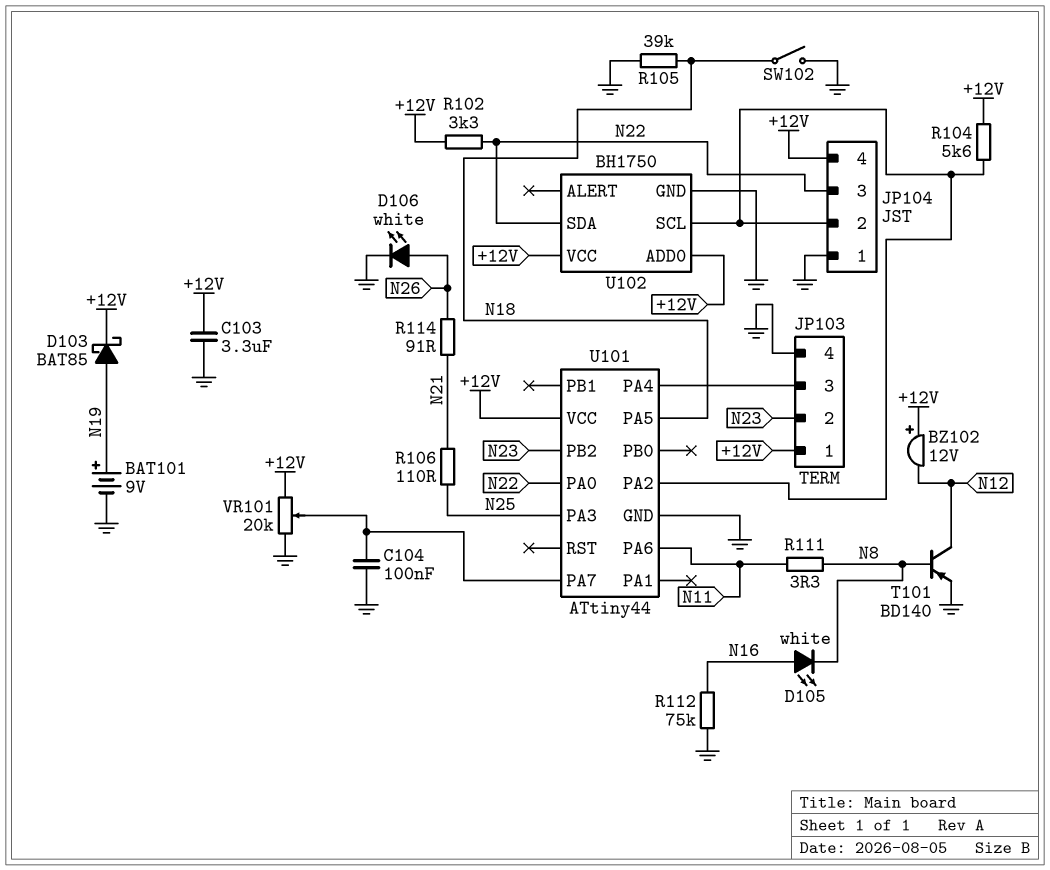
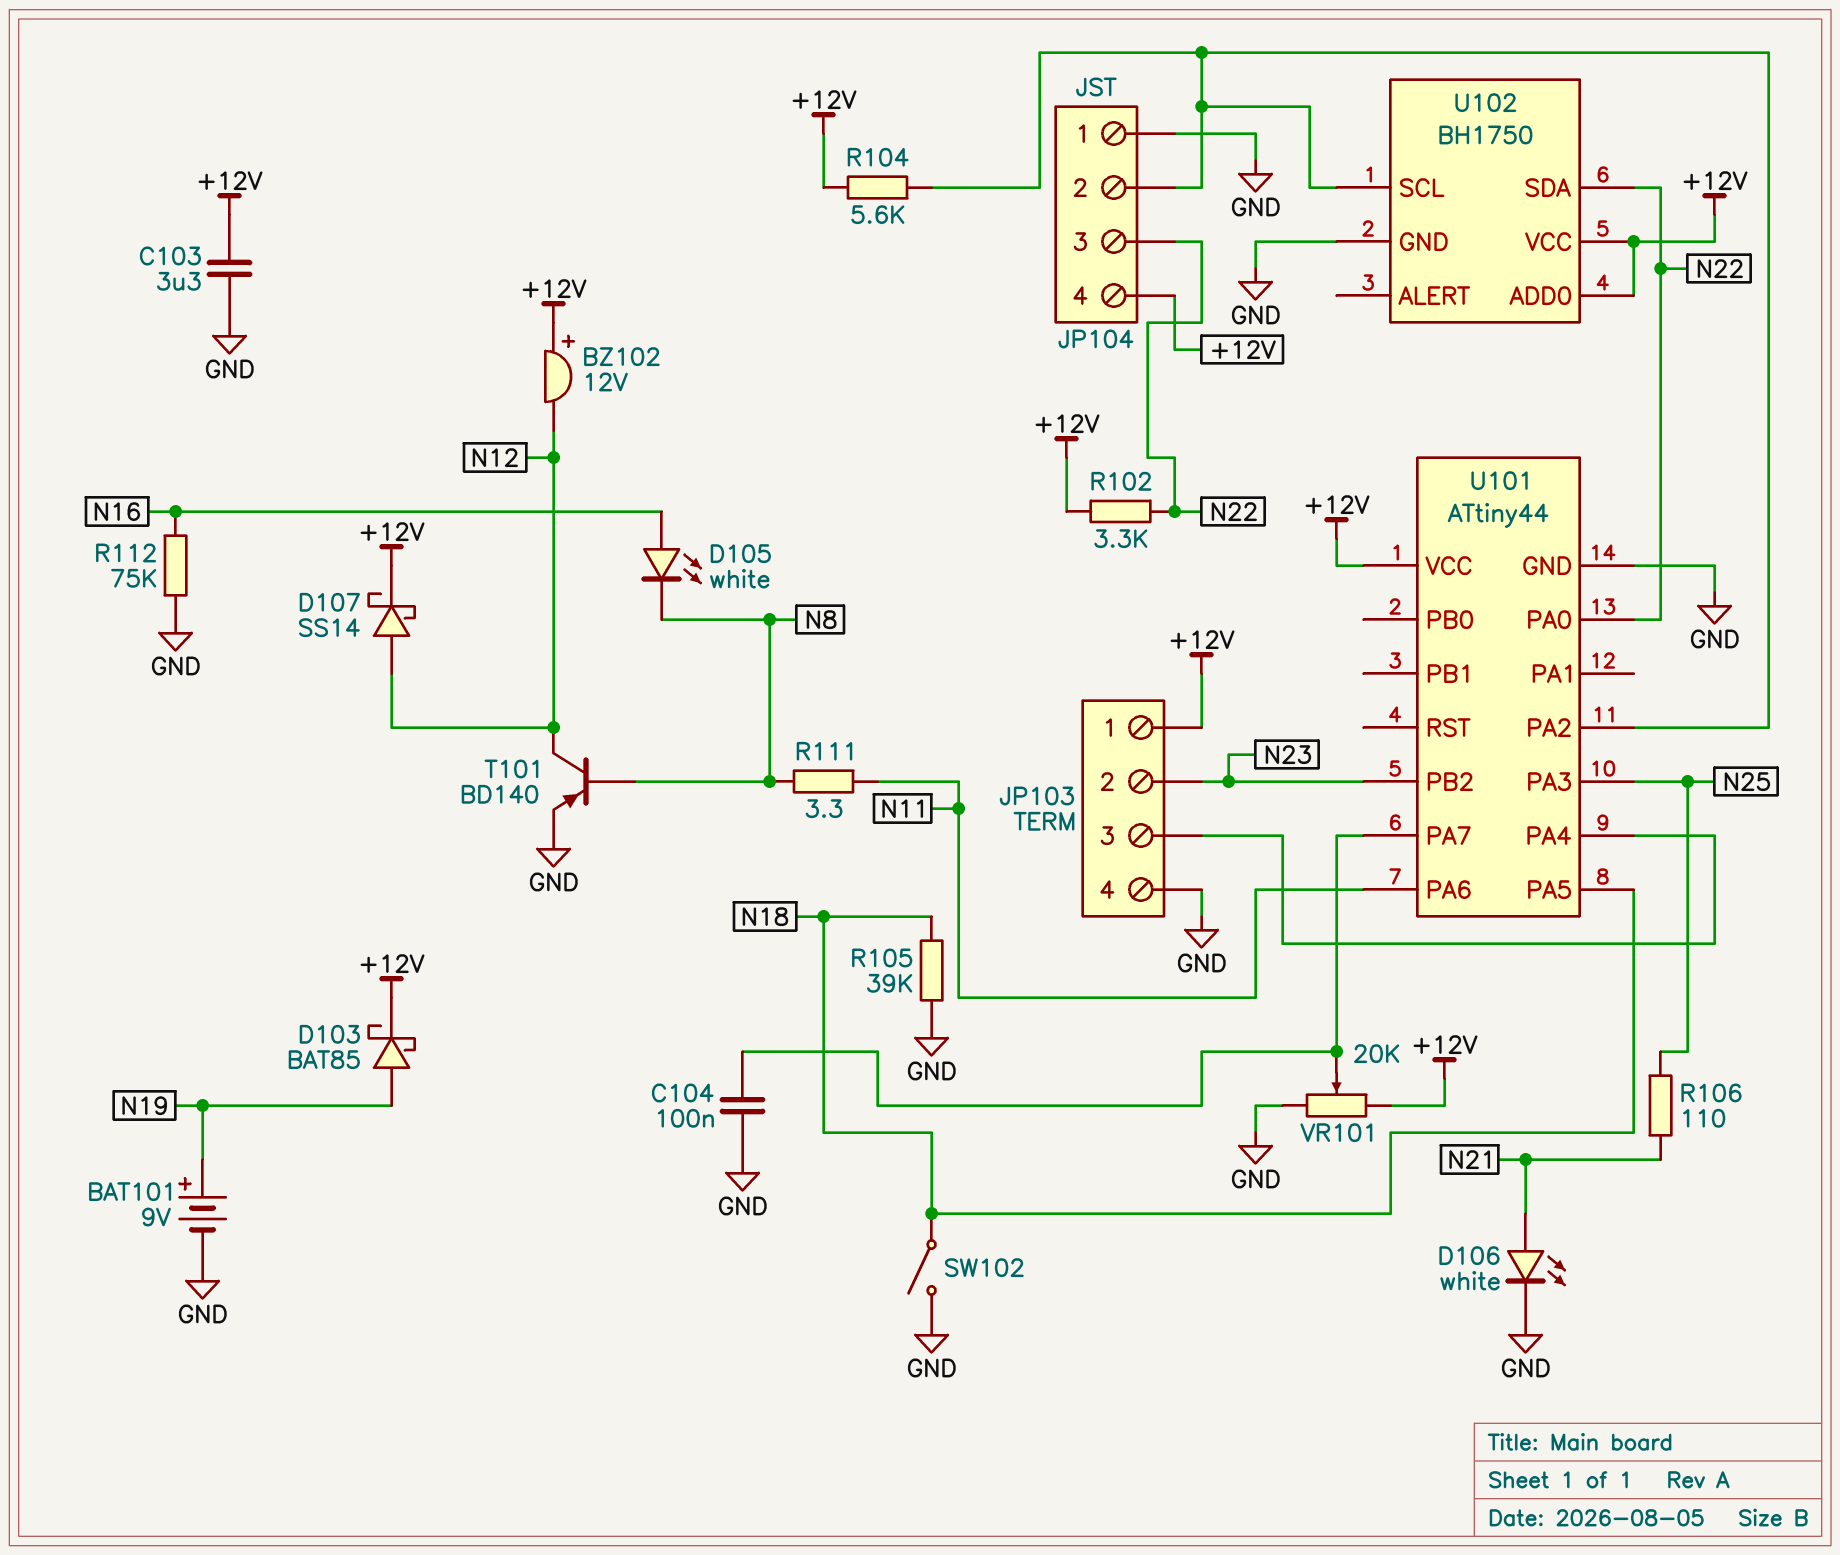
D106: LED white (A N26, K GND) -> LED white (A N21, K GND)
D107: none -> schottky SS14 (A N12, K +12V)
R114: 91 (N21, N26) -> none

